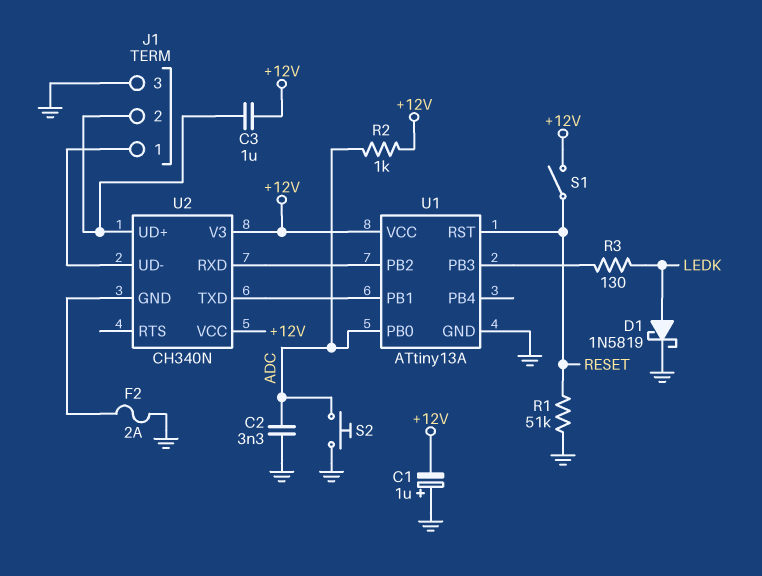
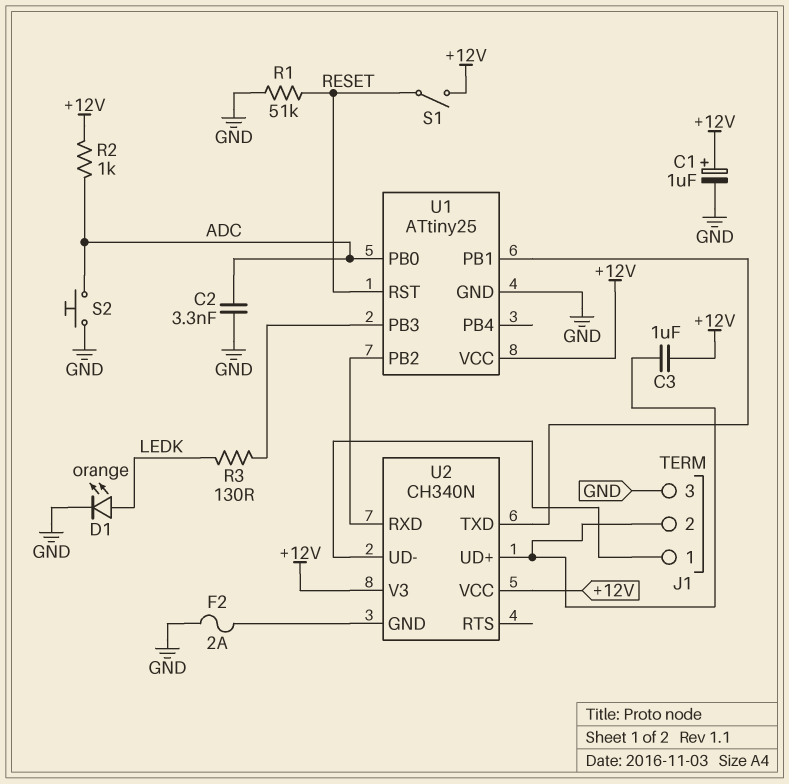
C1: 1uF (plus GND, minus +12V) -> 1uF (plus +12V, minus GND)
D1: schottky 1N5819 (A LEDK, K GND) -> LED orange (A LEDK, K GND)
U1: ATtiny13A -> ATtiny25

